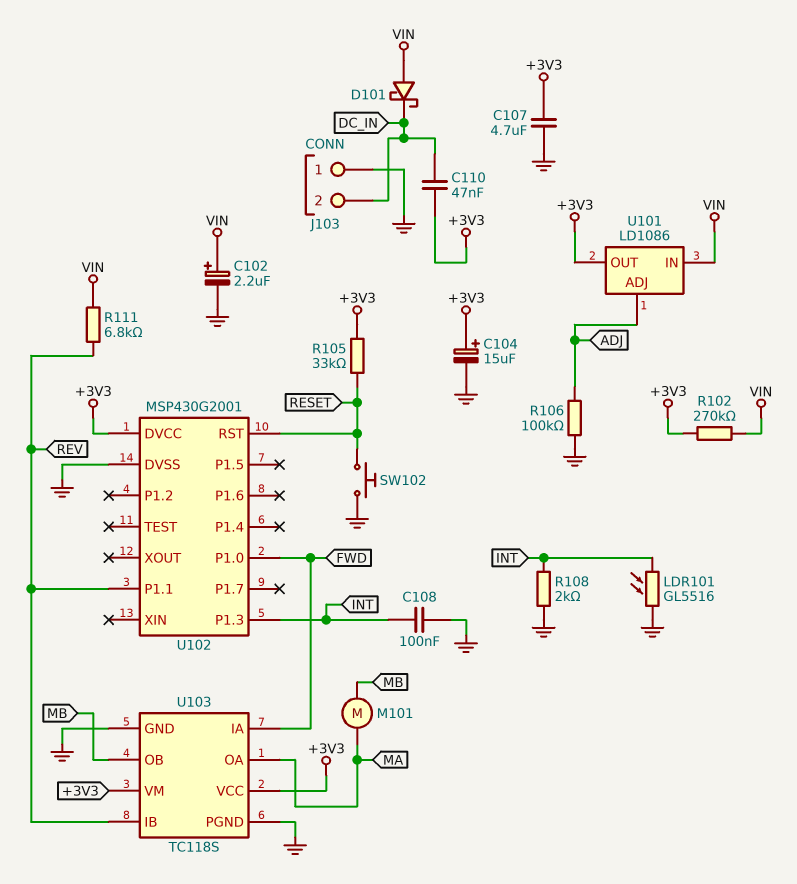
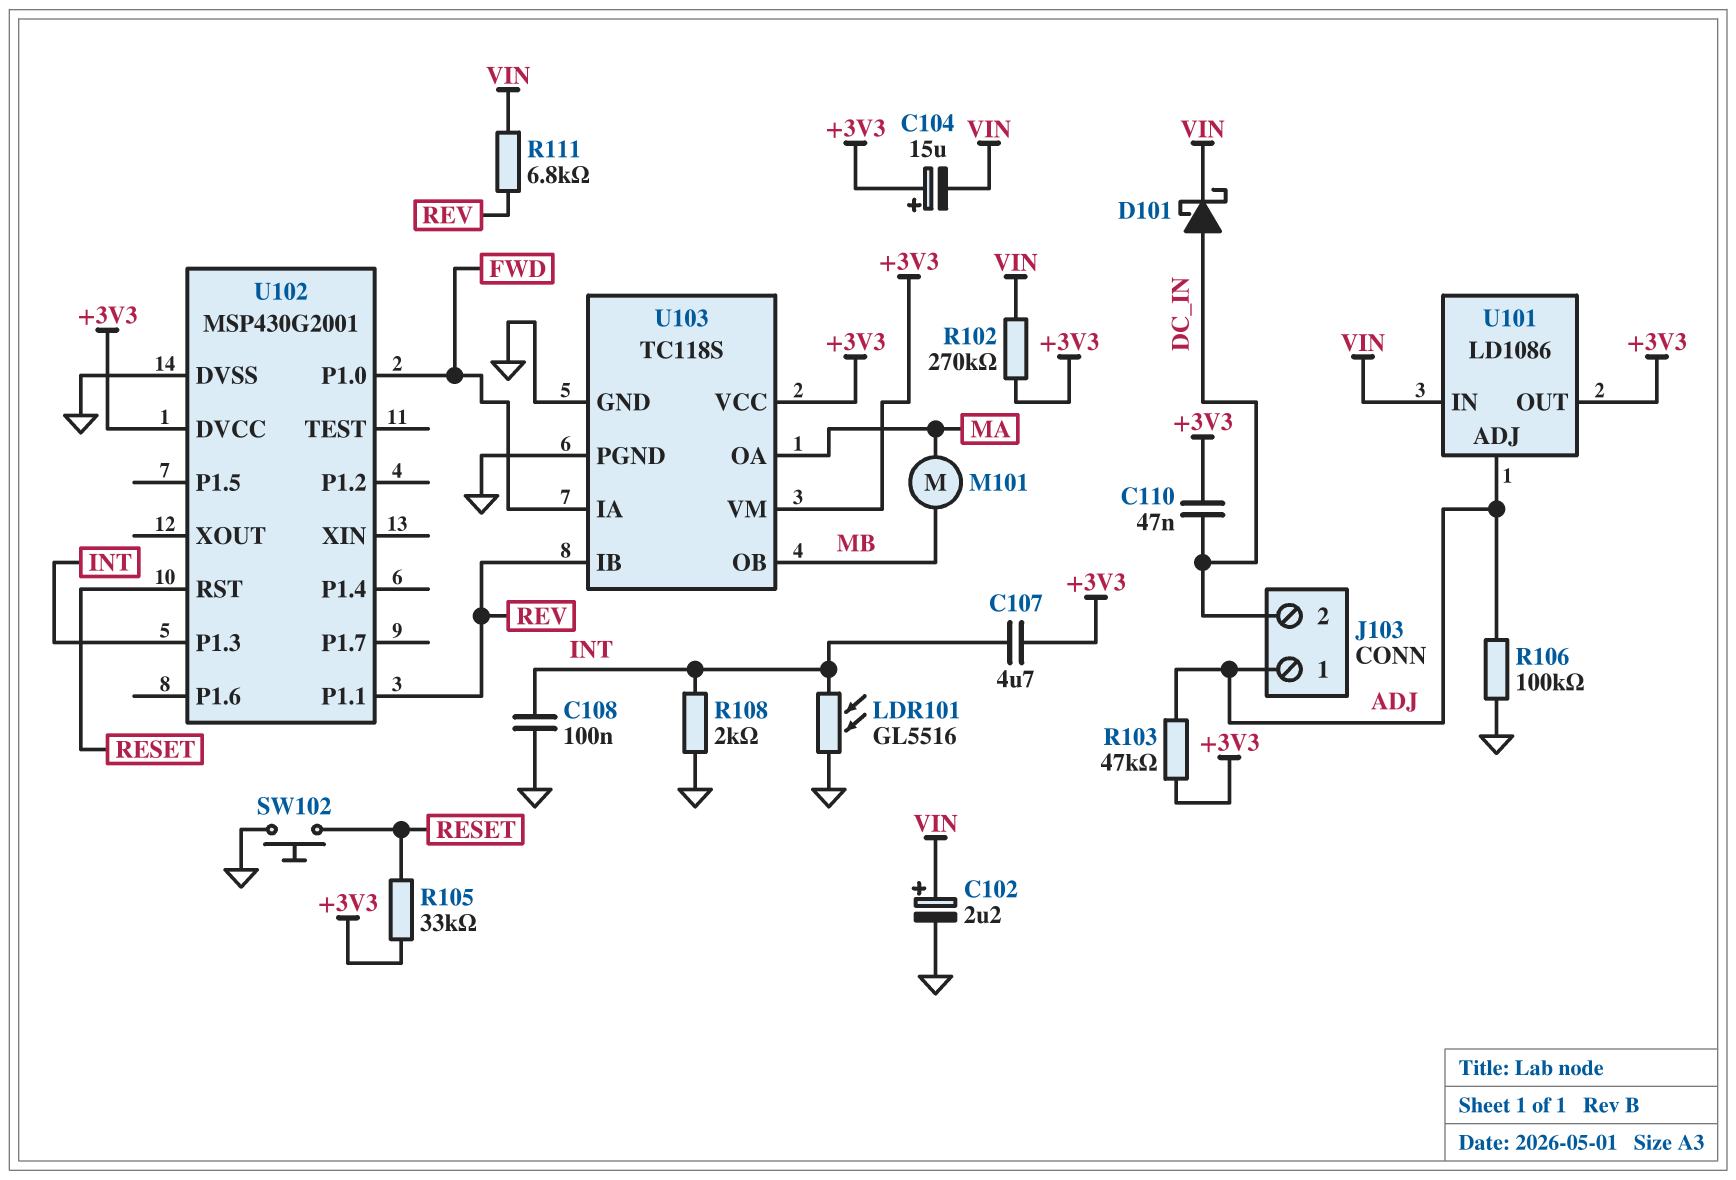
C104: 15uF (plus +3V3, minus GND) -> 15uF (plus +3V3, minus VIN)
C107: 4.7uF (+3V3, GND) -> 4.7uF (+3V3, INT)
D101: schottky (A VIN, K DC_IN) -> schottky (A DC_IN, K VIN)
J103 pin 1: GND -> ADJ
R103: none -> 47k (+3V3, ADJ)

